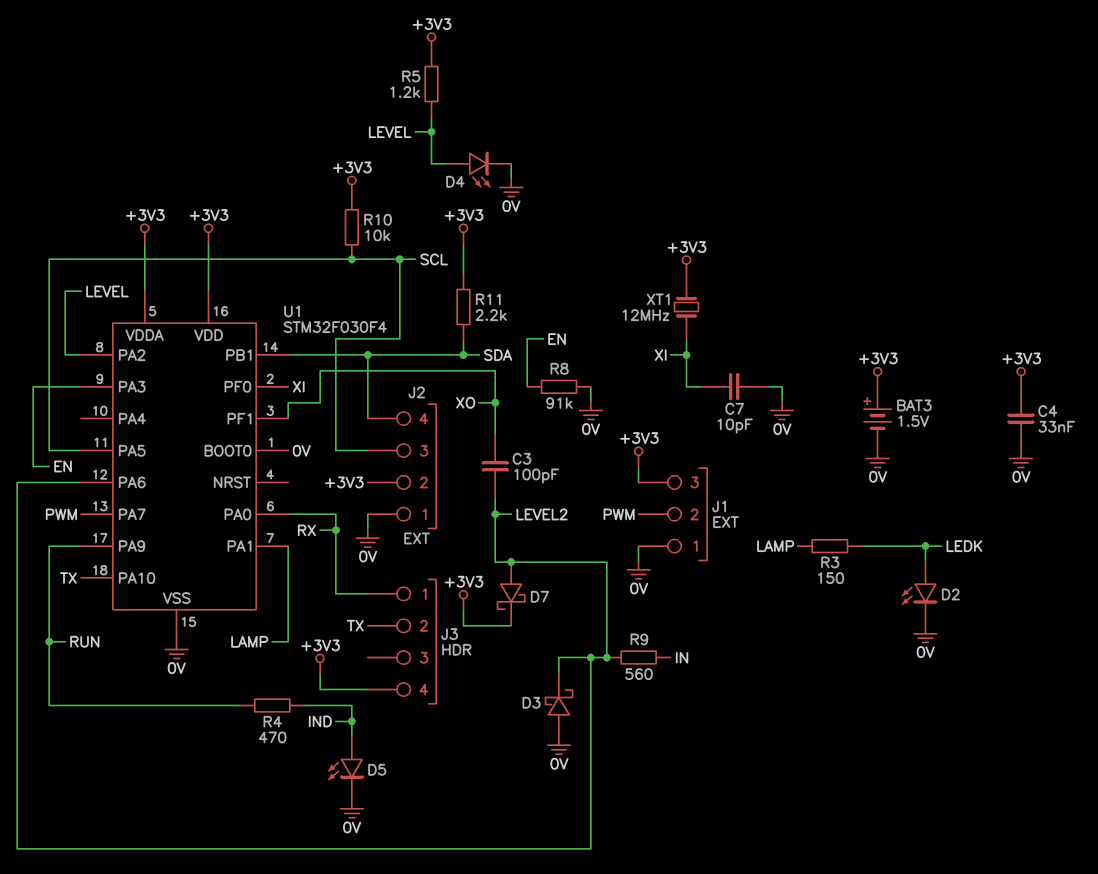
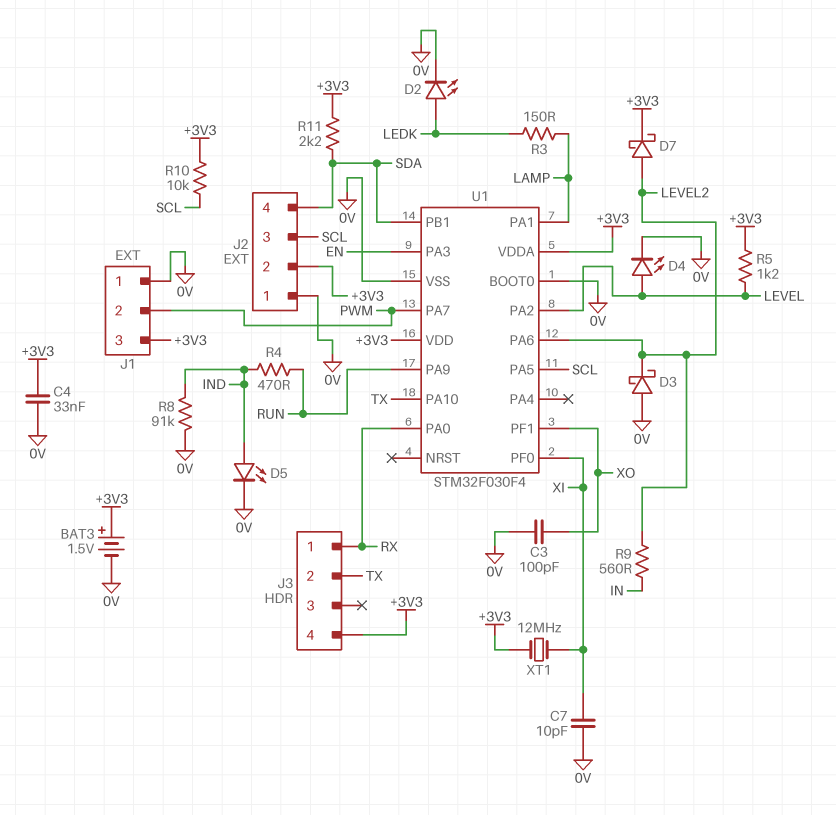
C3: 100pF (LEVEL2, XO) -> 100pF (0V, XO)
R8: 91k (0V, EN) -> 91k (0V, IND)

